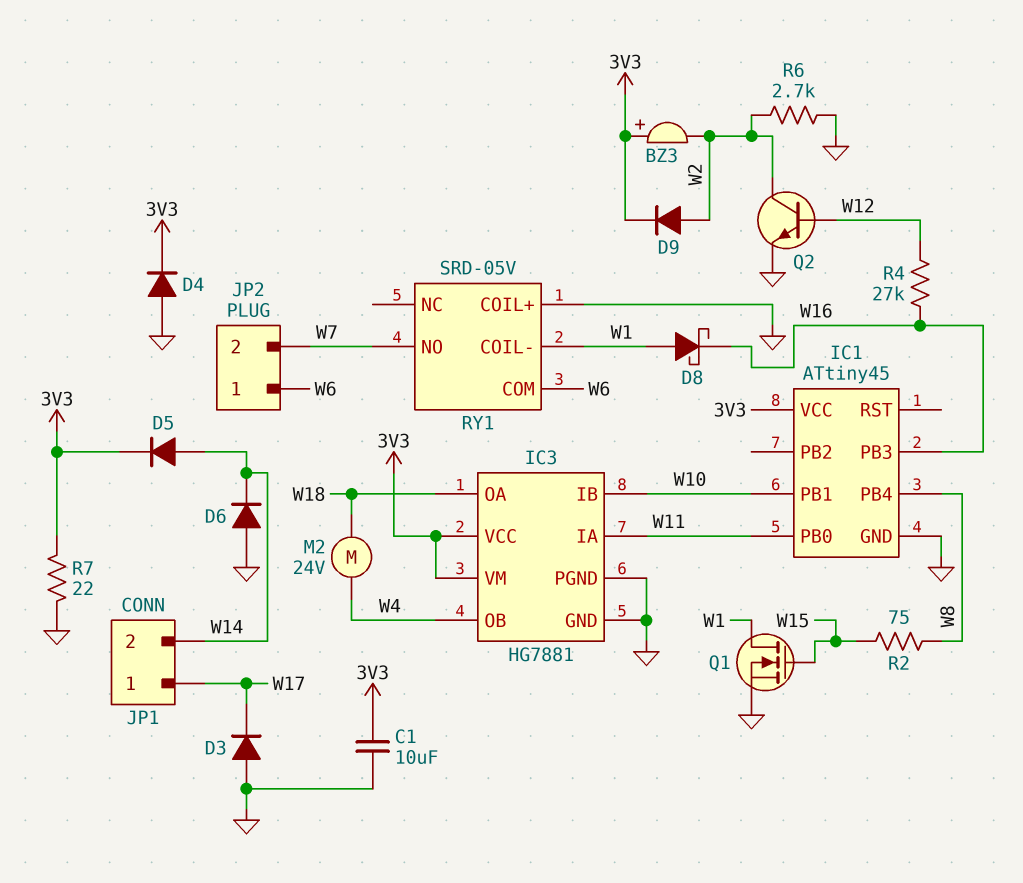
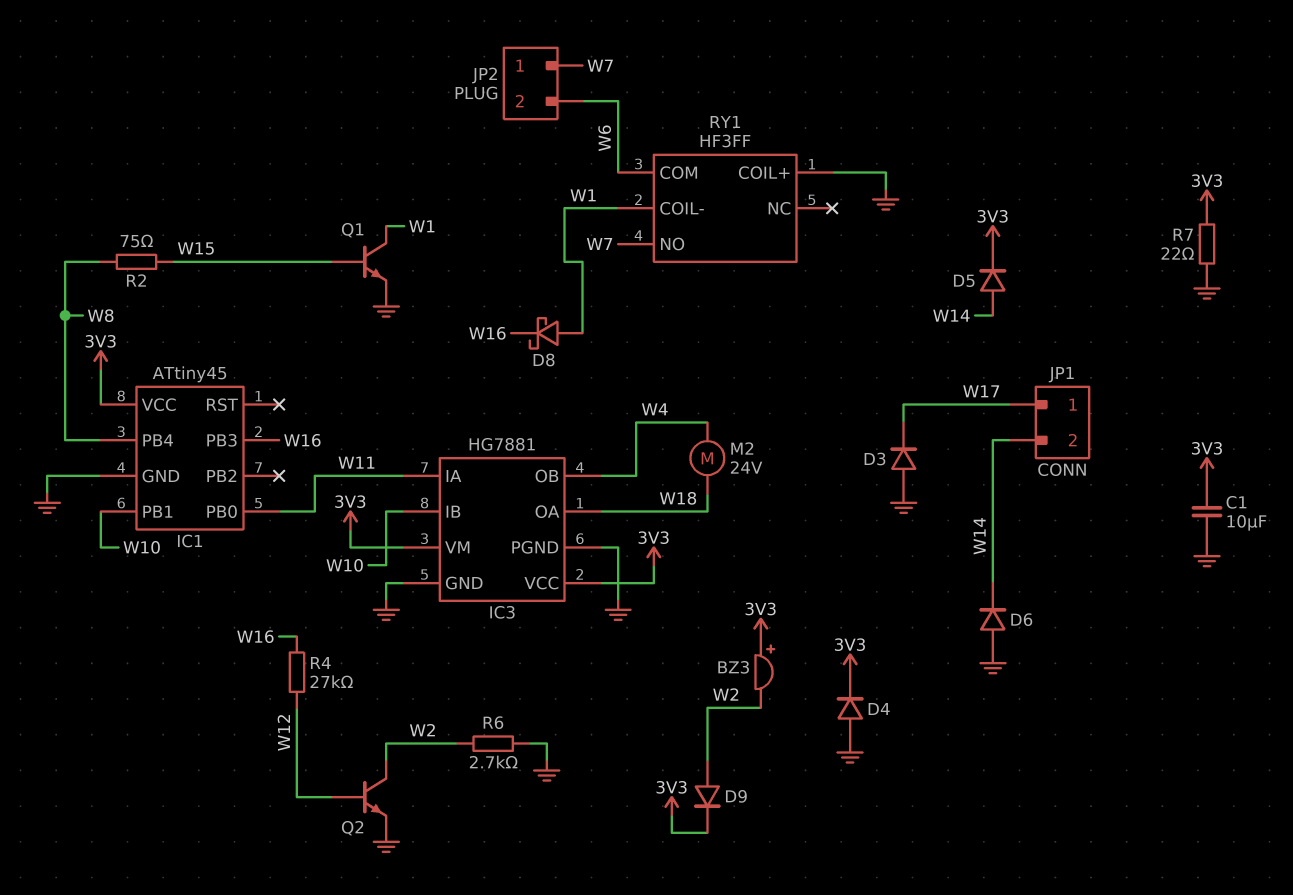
JP2 pin 1: W6 -> W7
JP2 pin 2: W7 -> W6
Q1: NMOS (G W15, D W1, S GND) -> NPN (B W15, C W1, E GND)
RY1: SRD-05V -> HF3FF

